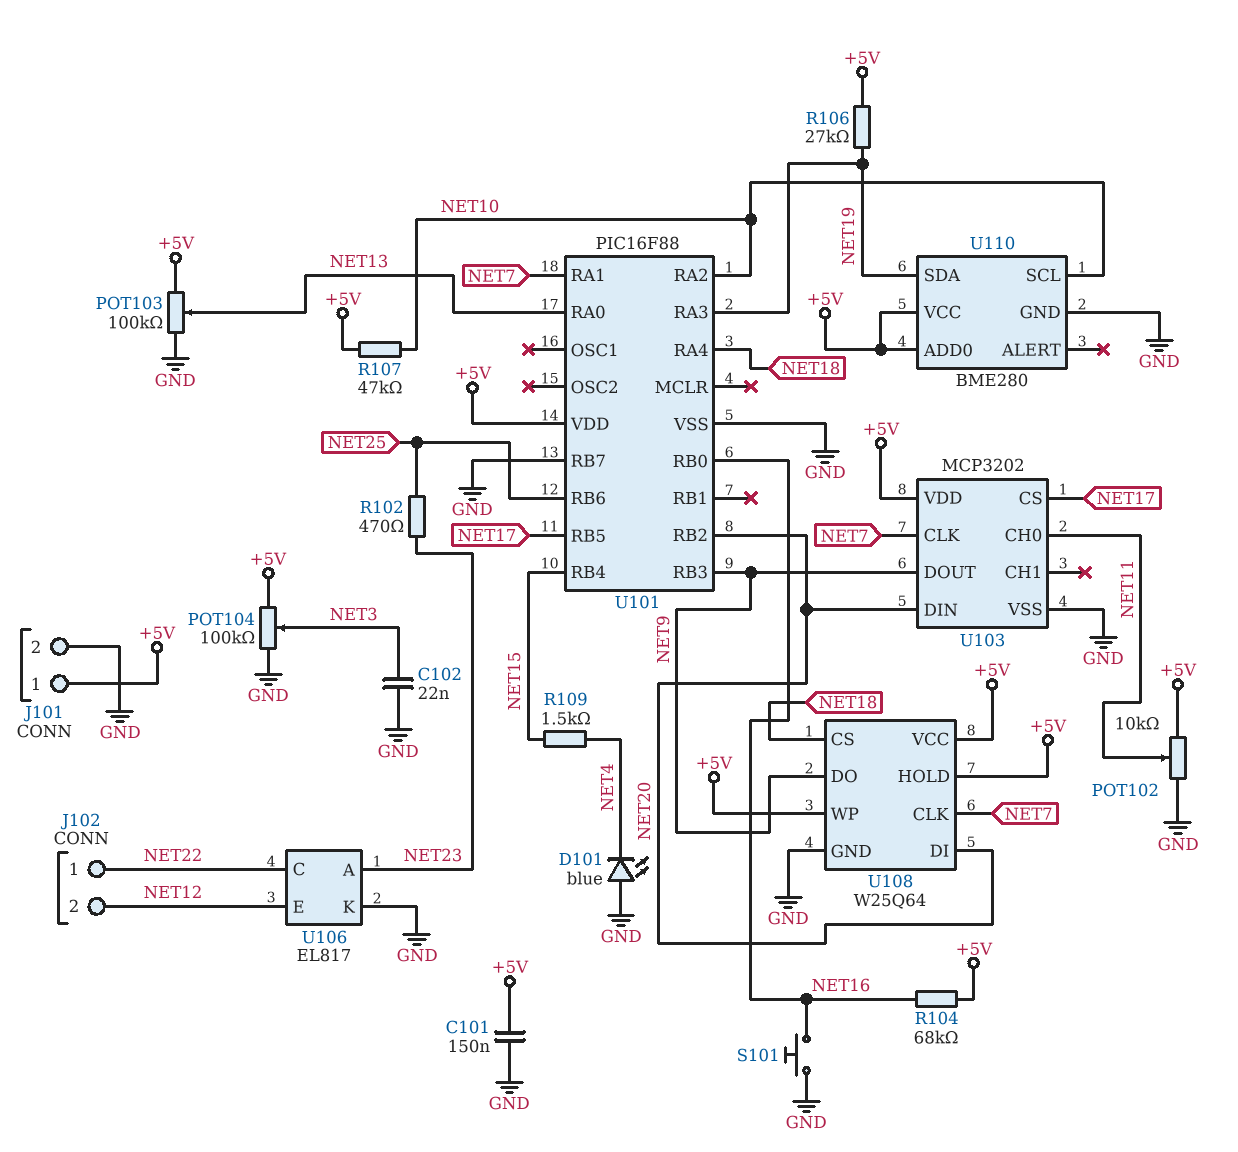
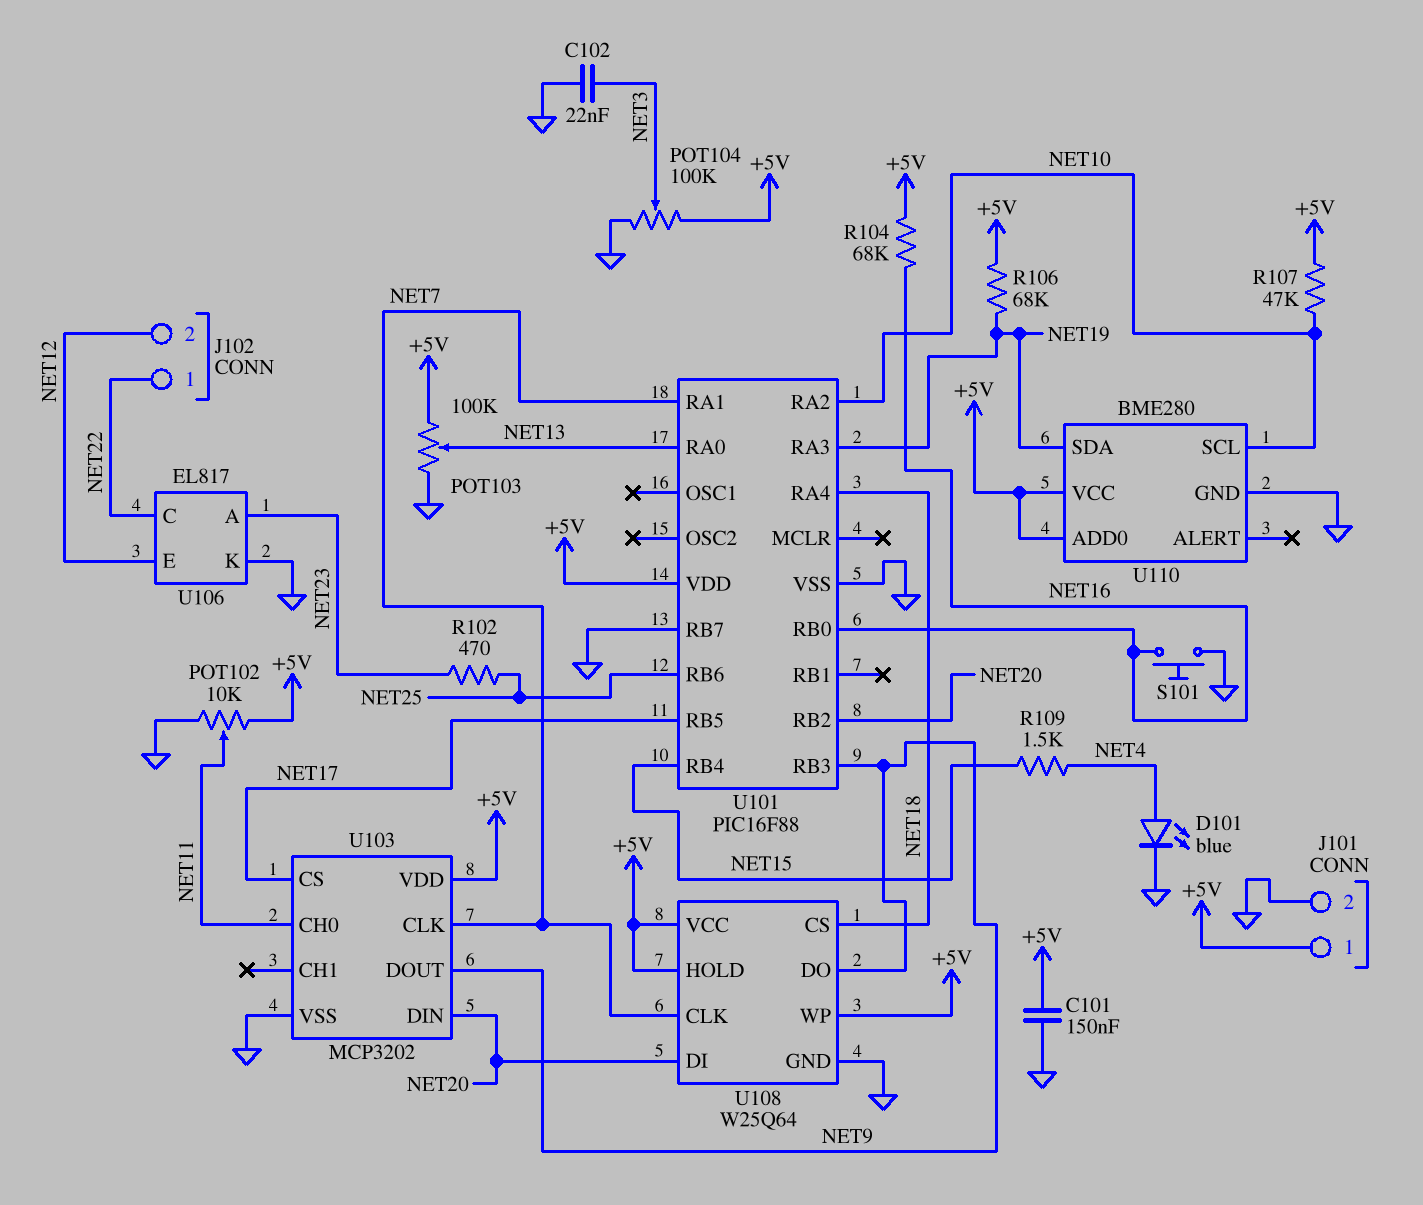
D101: LED blue (A GND, K NET4) -> LED blue (A NET4, K GND)
R106: 27k (+5V, NET19) -> 68k (+5V, NET19)

